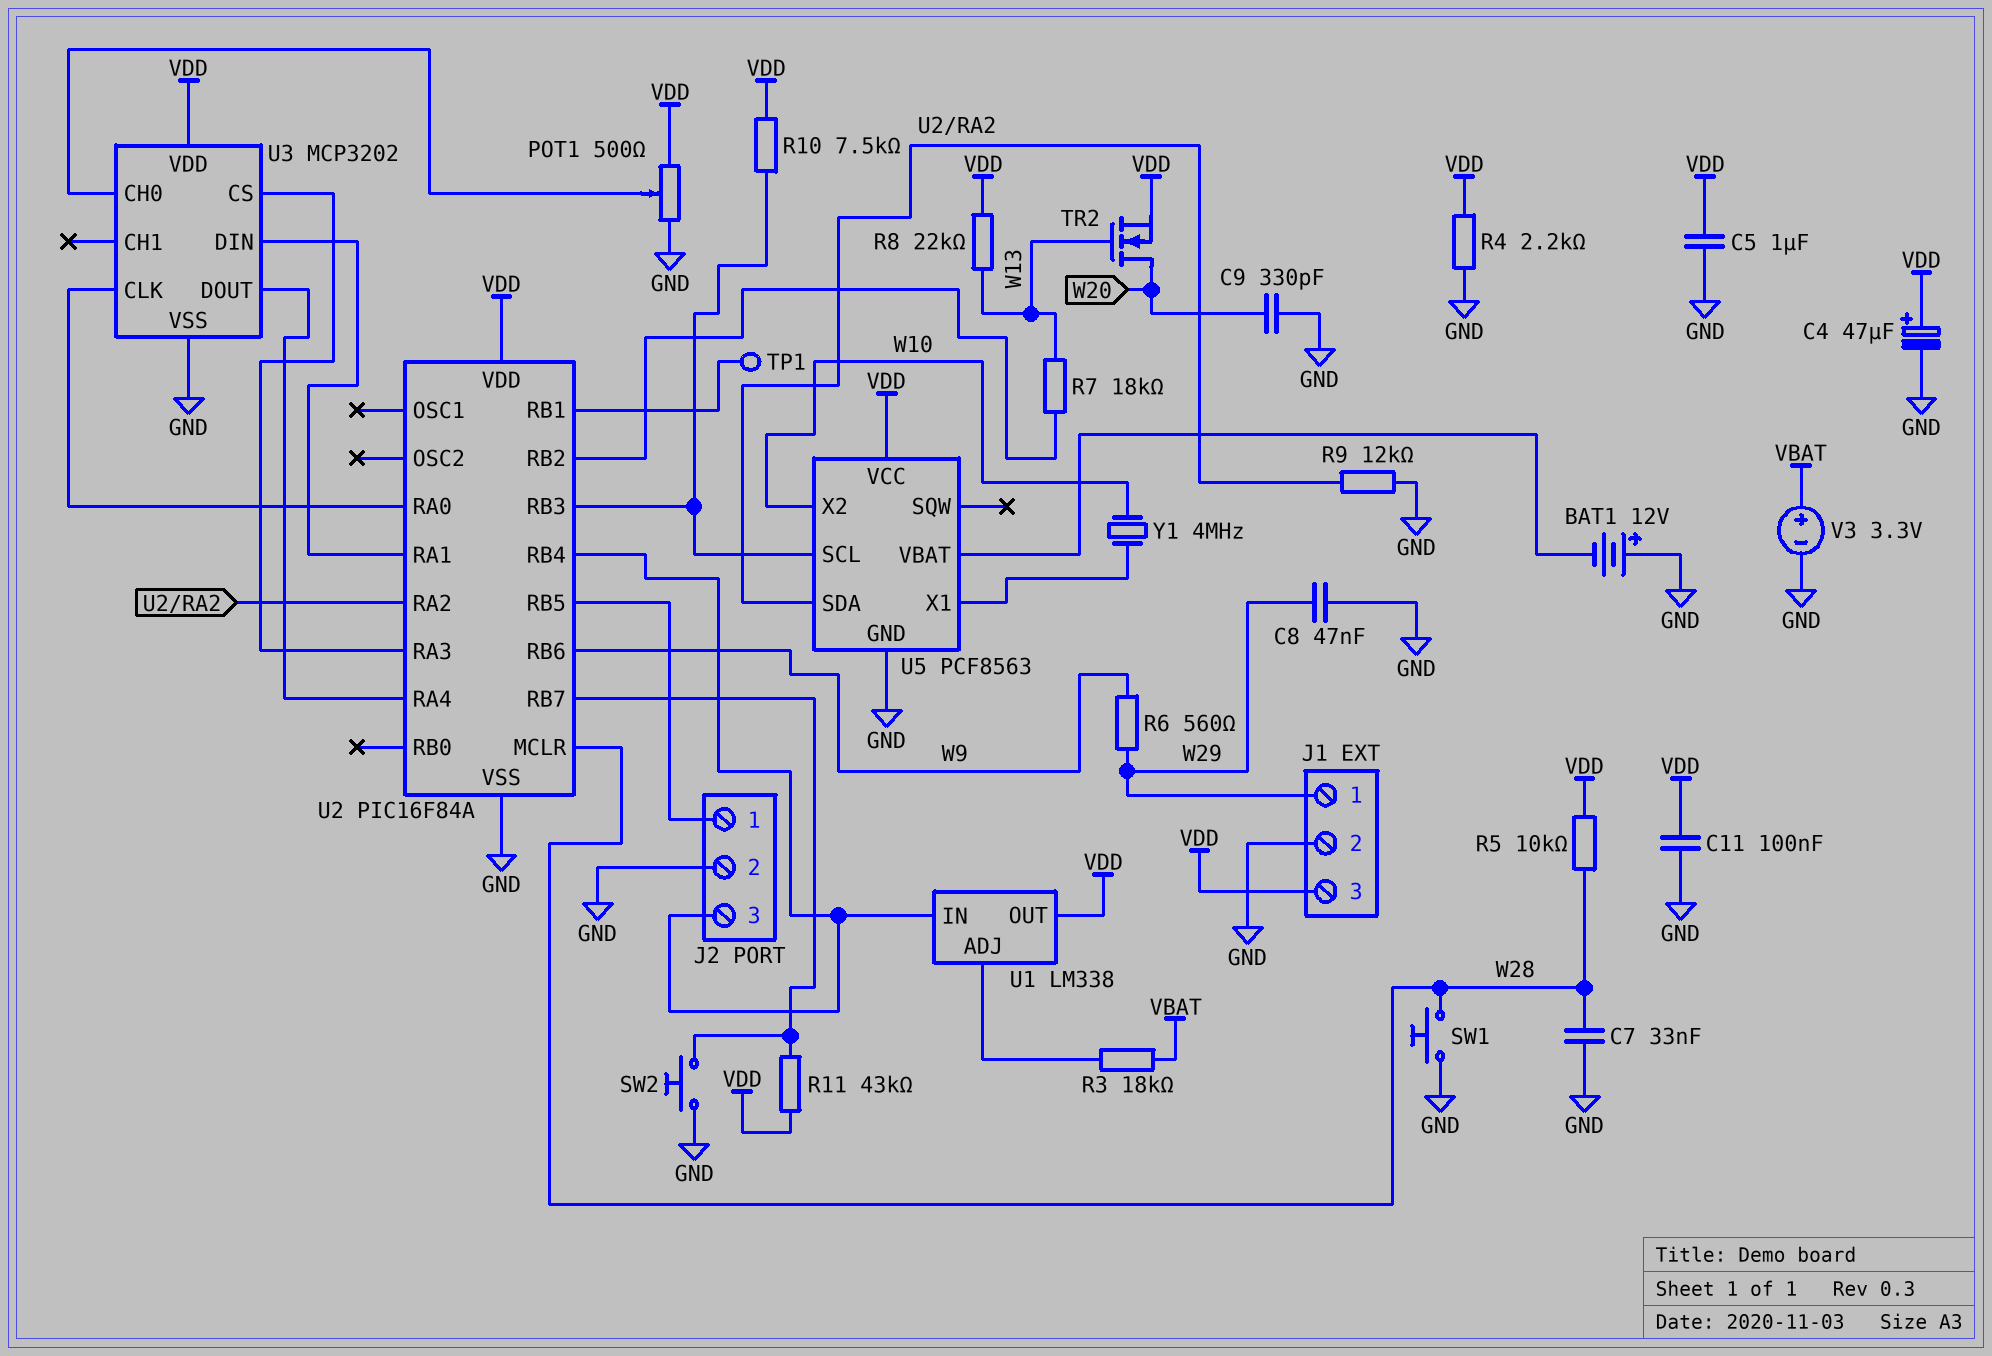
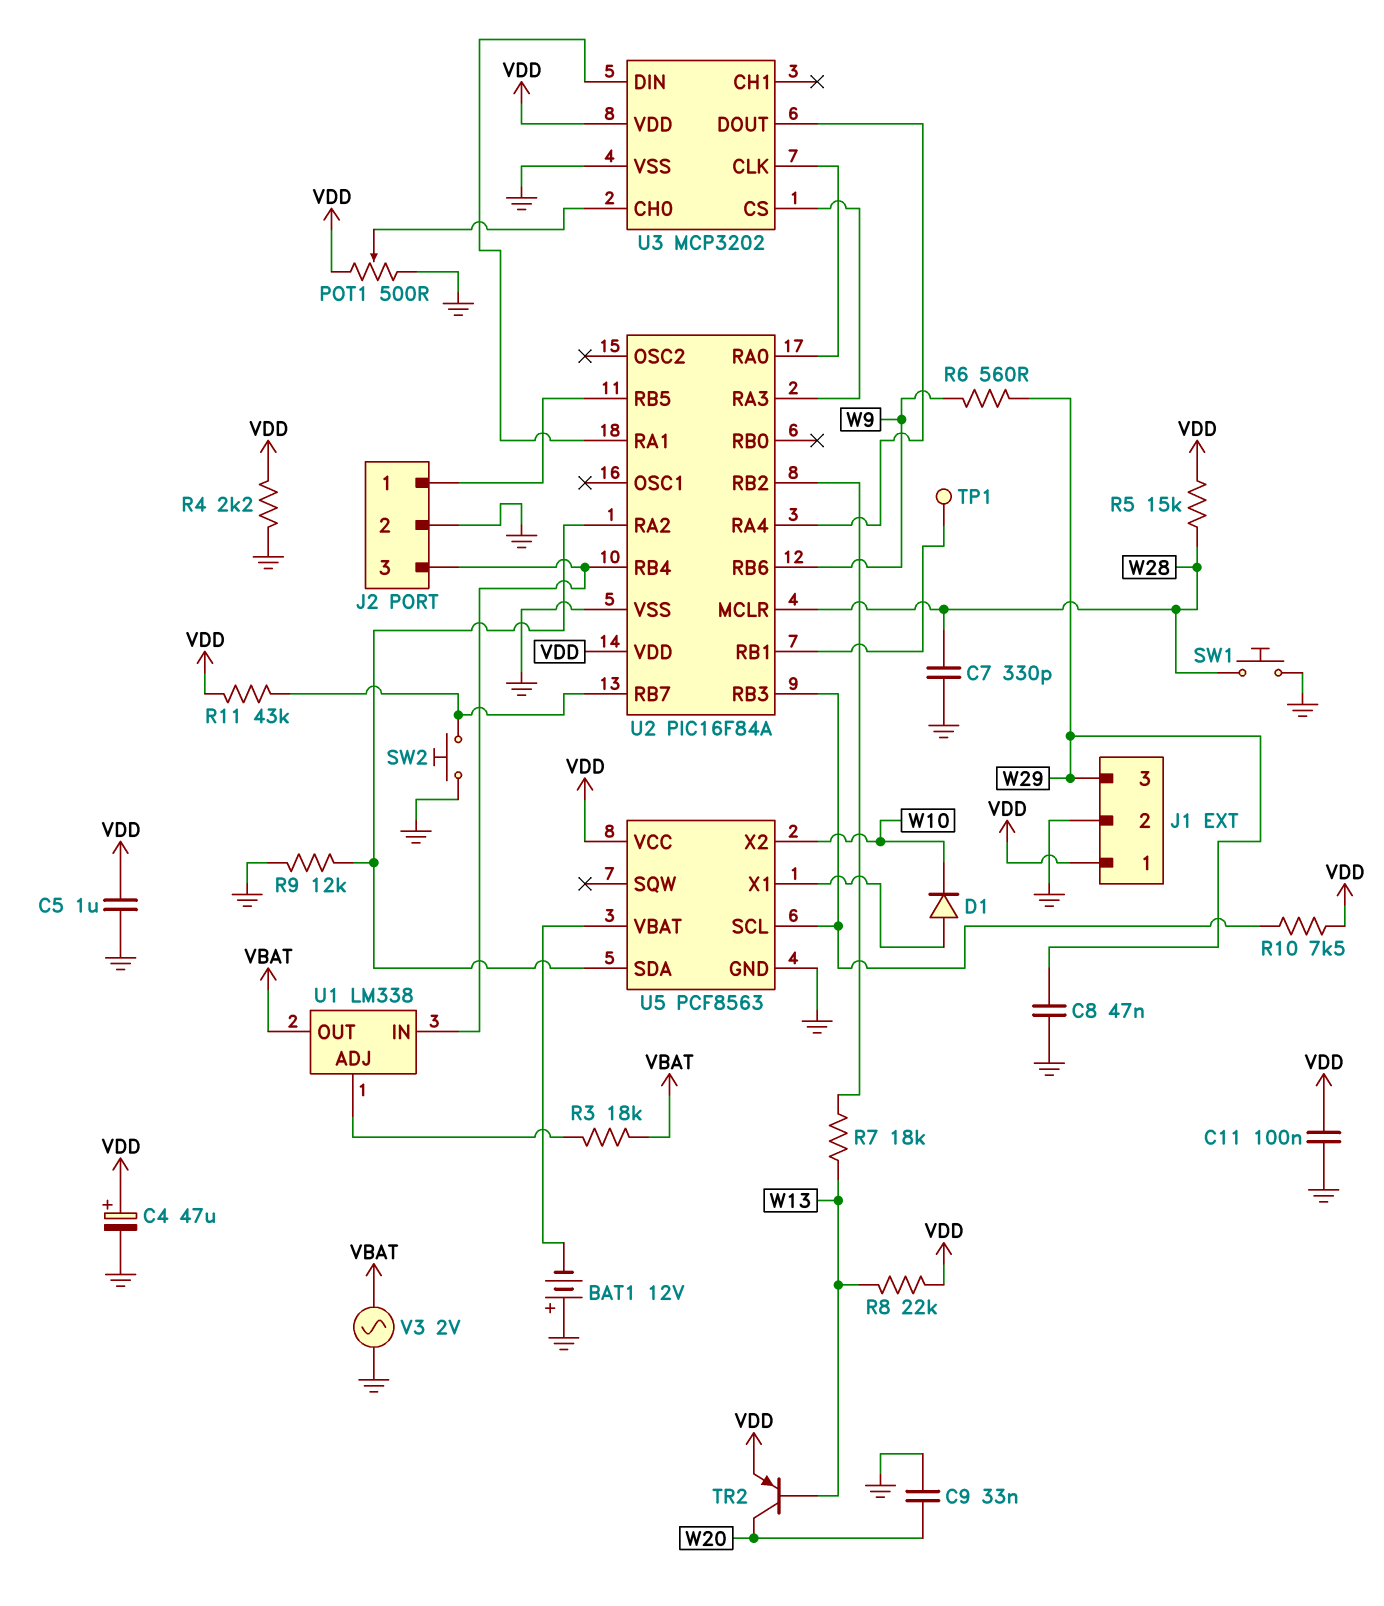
C7: 33nF (GND, W28) -> 330pF (GND, W28)
C9: 330pF (GND, W20) -> 33nF (GND, W20)
D1: none -> diode (A U5/X1, K W10)
J1 pin 1: W29 -> VDD
J1 pin 3: VDD -> W29
R5: 10k (VDD, W28) -> 15k (VDD, W28)
TR2: NMOS (G W13, D W20, S VDD) -> PNP (B W13, C W20, E VDD)
U1 pin OUT: VDD -> VBAT
V3: 3.3V (plus VBAT, minus GND) -> AC 2V (GND, VBAT)
Y1: 4MHz (U5/X1, W10) -> none

